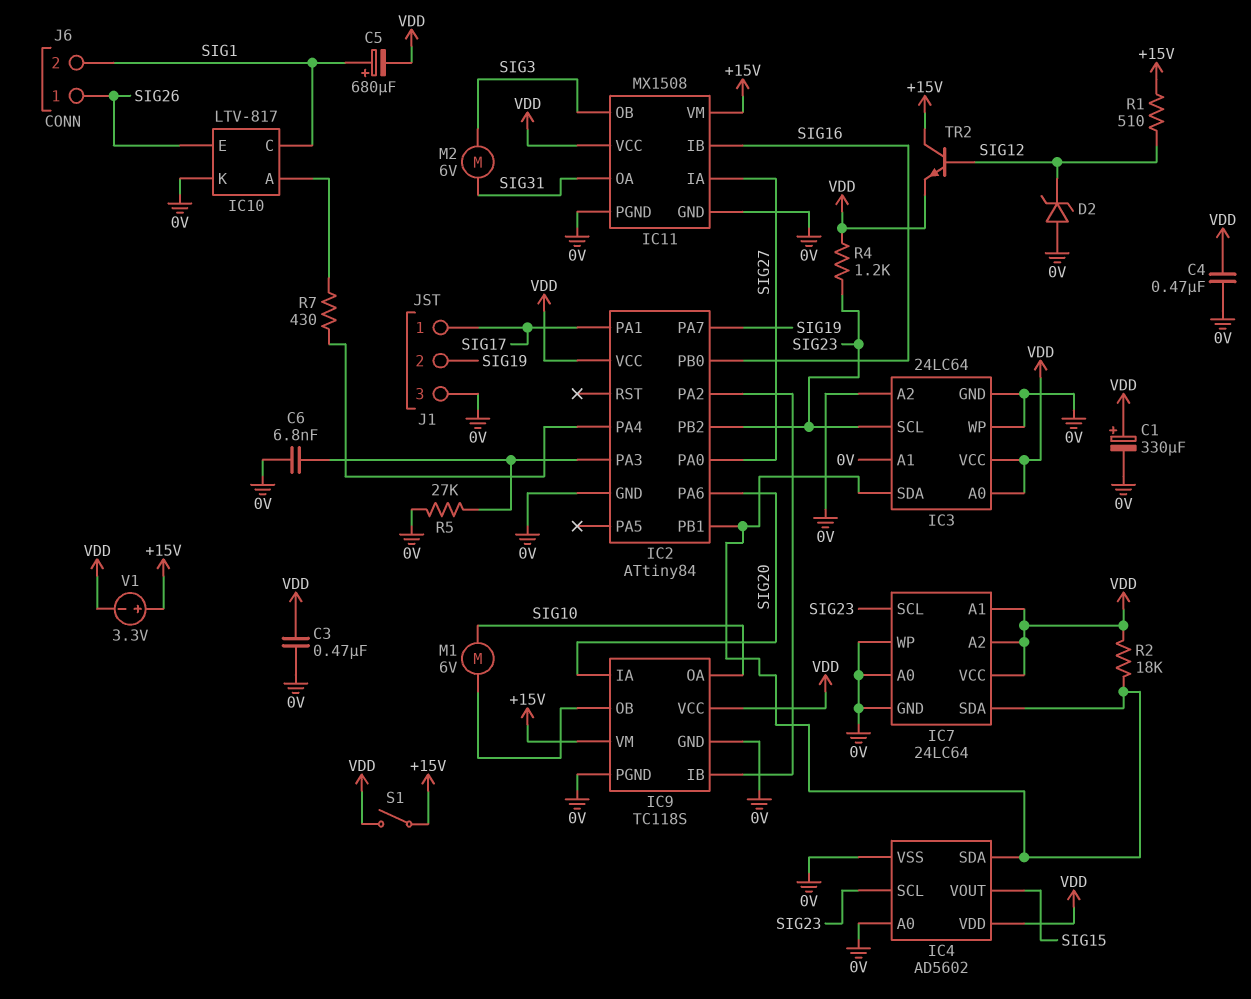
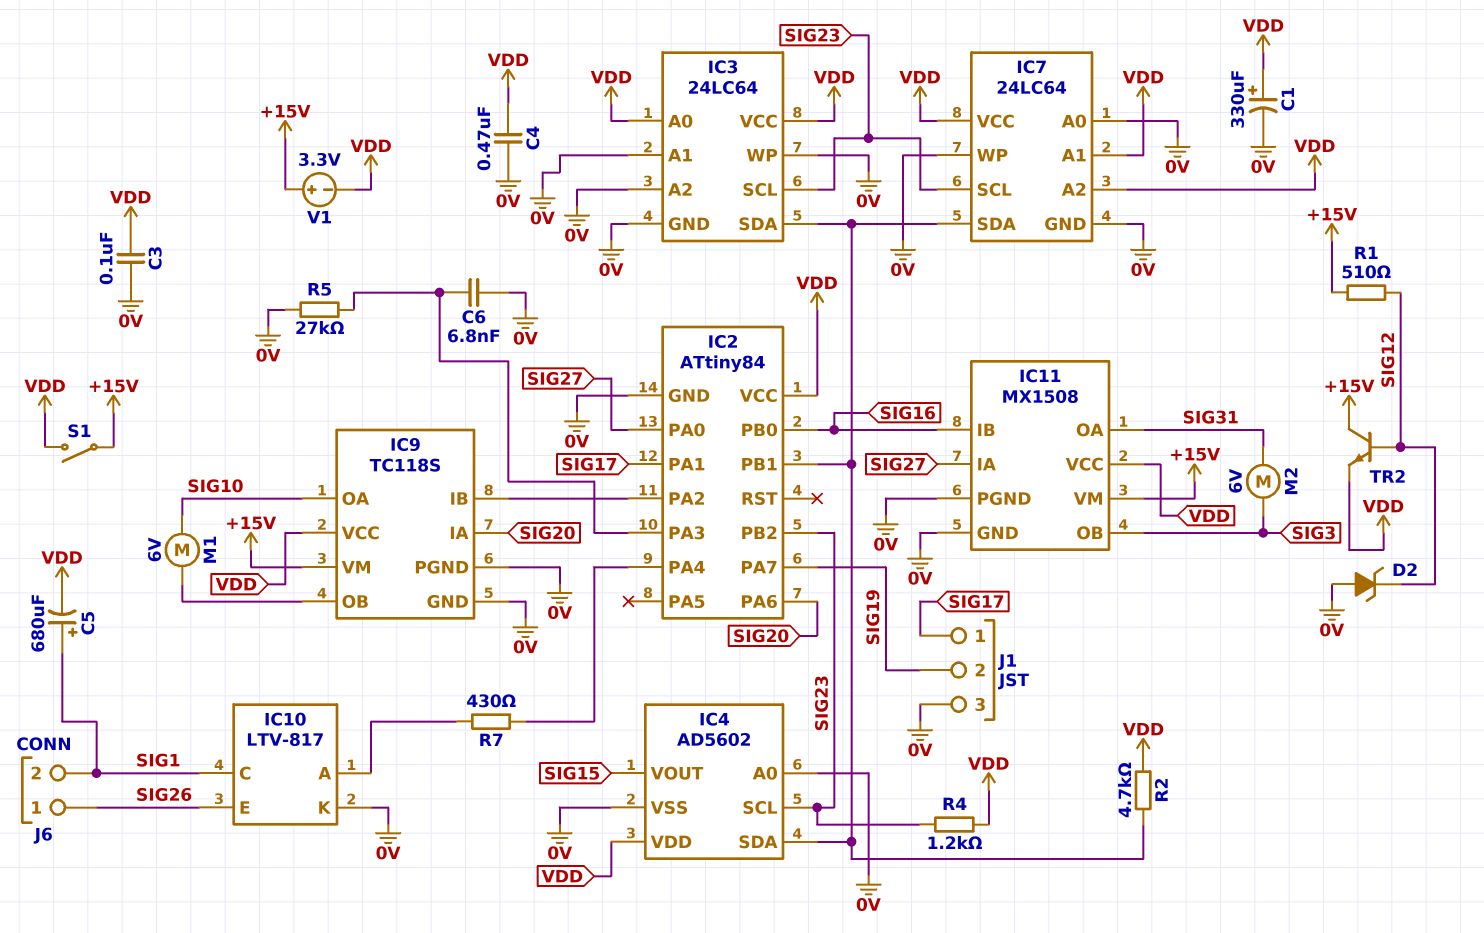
C3: 470nF (0V, VDD) -> 100nF (0V, VDD)
R2: 18k (IC2/PB1, VDD) -> 4.7k (IC2/PB1, VDD)

